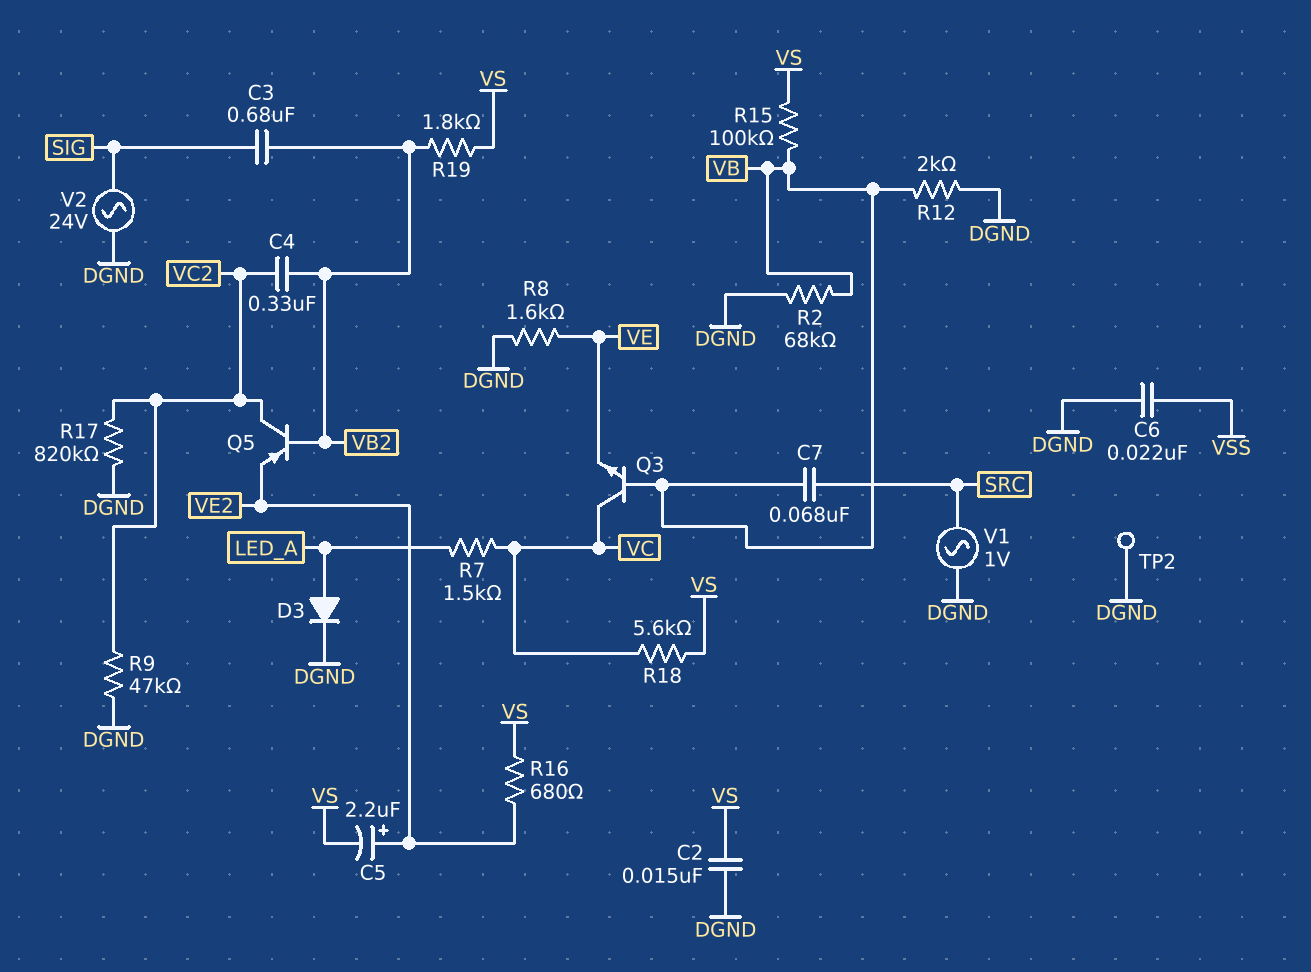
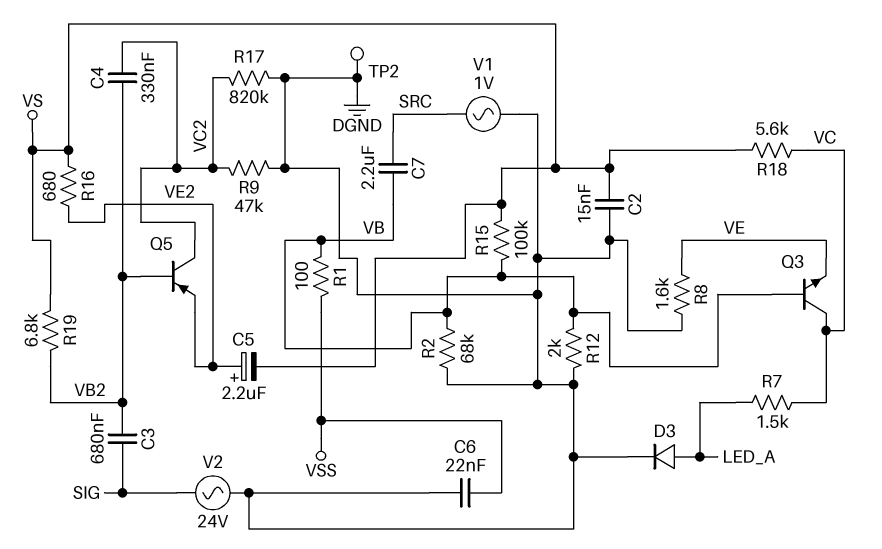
C7: 68nF (SRC, VB) -> 2.2uF (SRC, VB)
R1: none -> 100 (VB, VSS)
R19: 1.8k (VB2, VS) -> 6.8k (VB2, VS)

